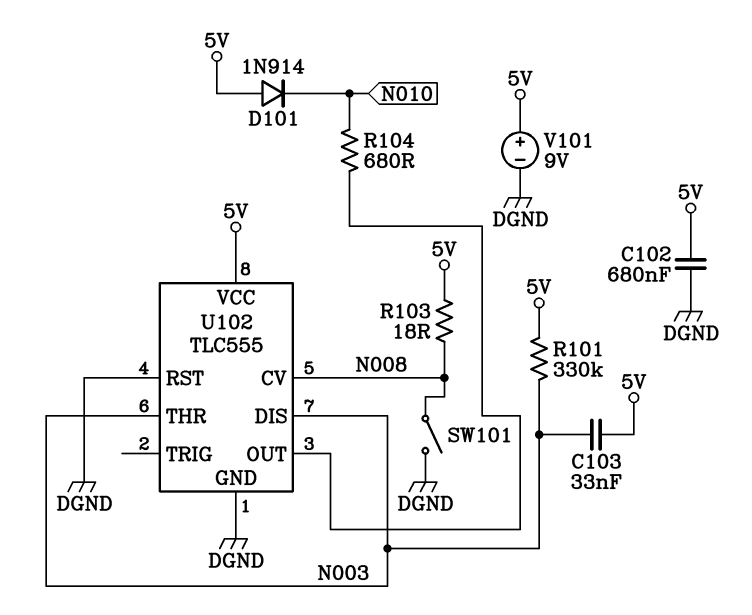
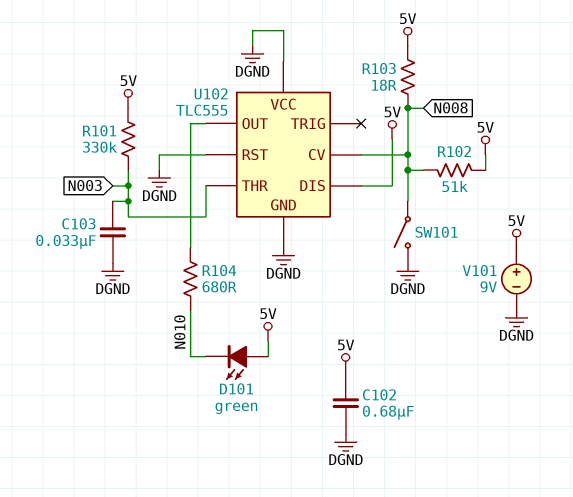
C103: 33nF (5V, N003) -> 33nF (DGND, N003)
D101: diode 1N914 (A 5V, K N010) -> LED green (A 5V, K N010)
R102: none -> 51k (5V, N008)
U102 pin DIS: N003 -> 5V
U102 pin VCC: 5V -> DGND

